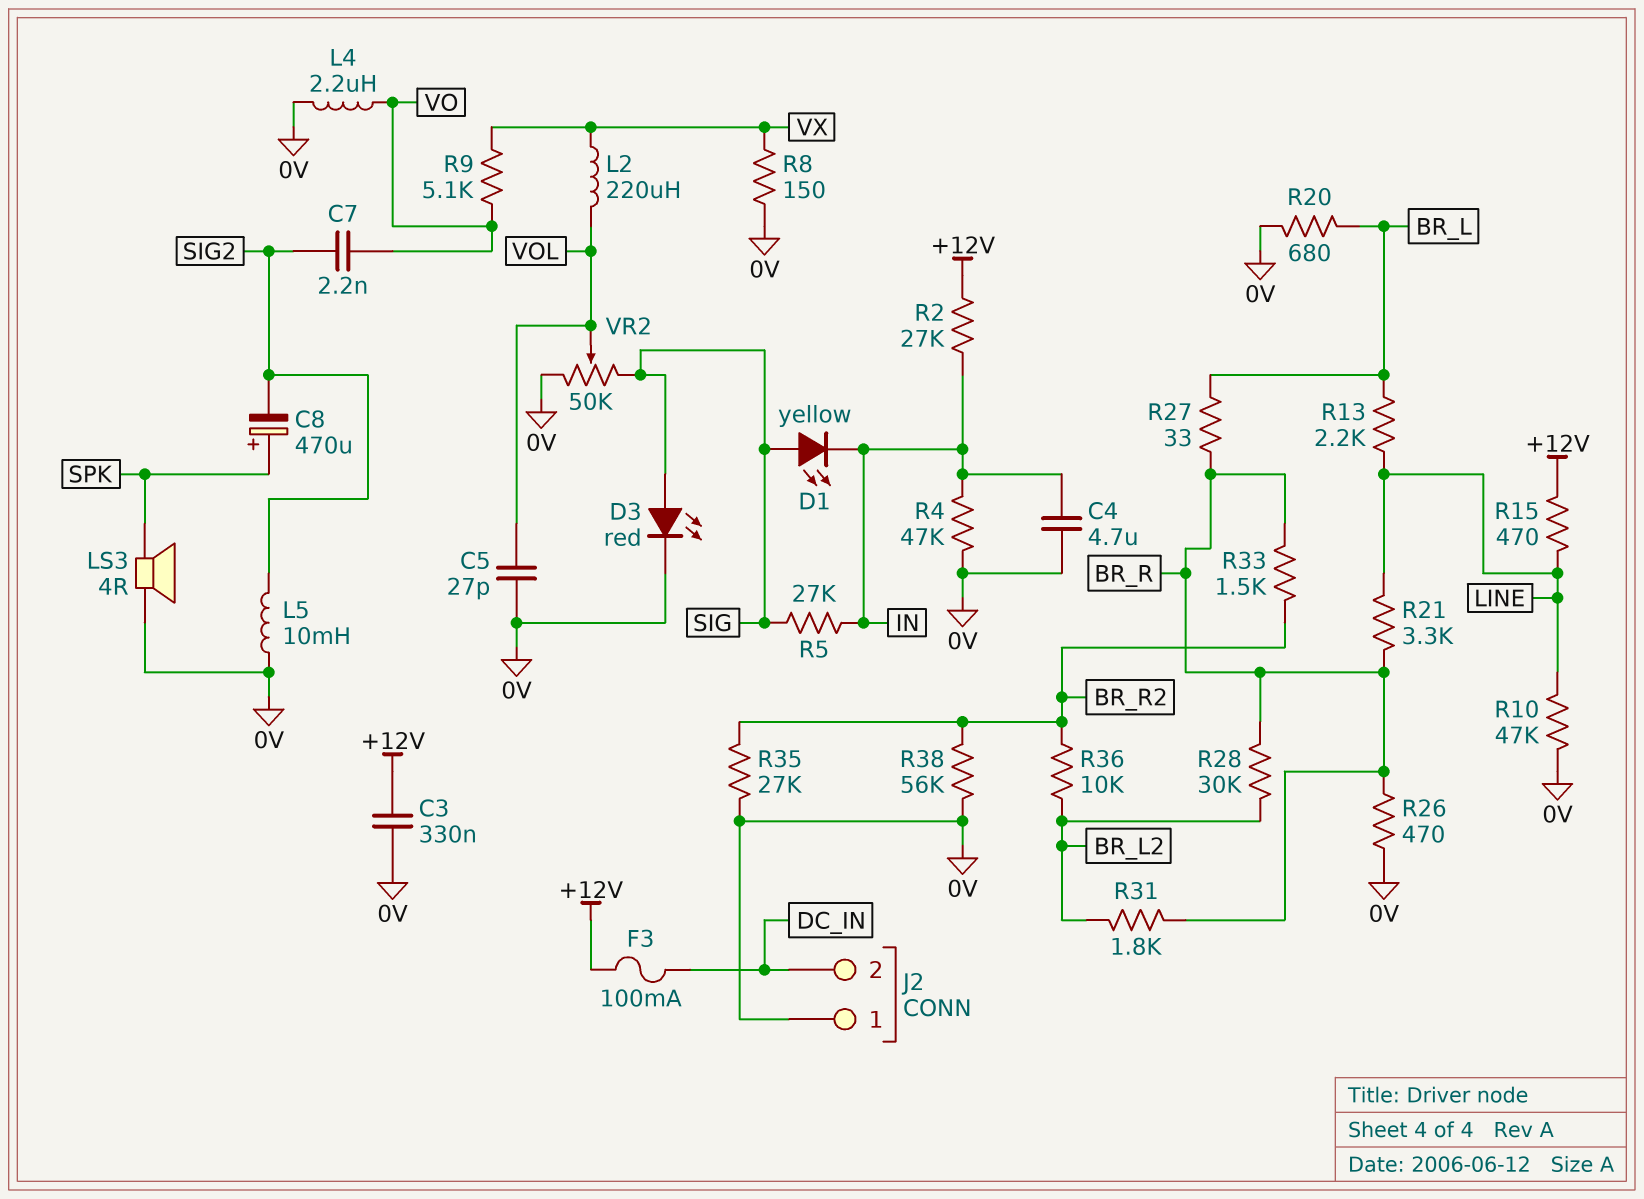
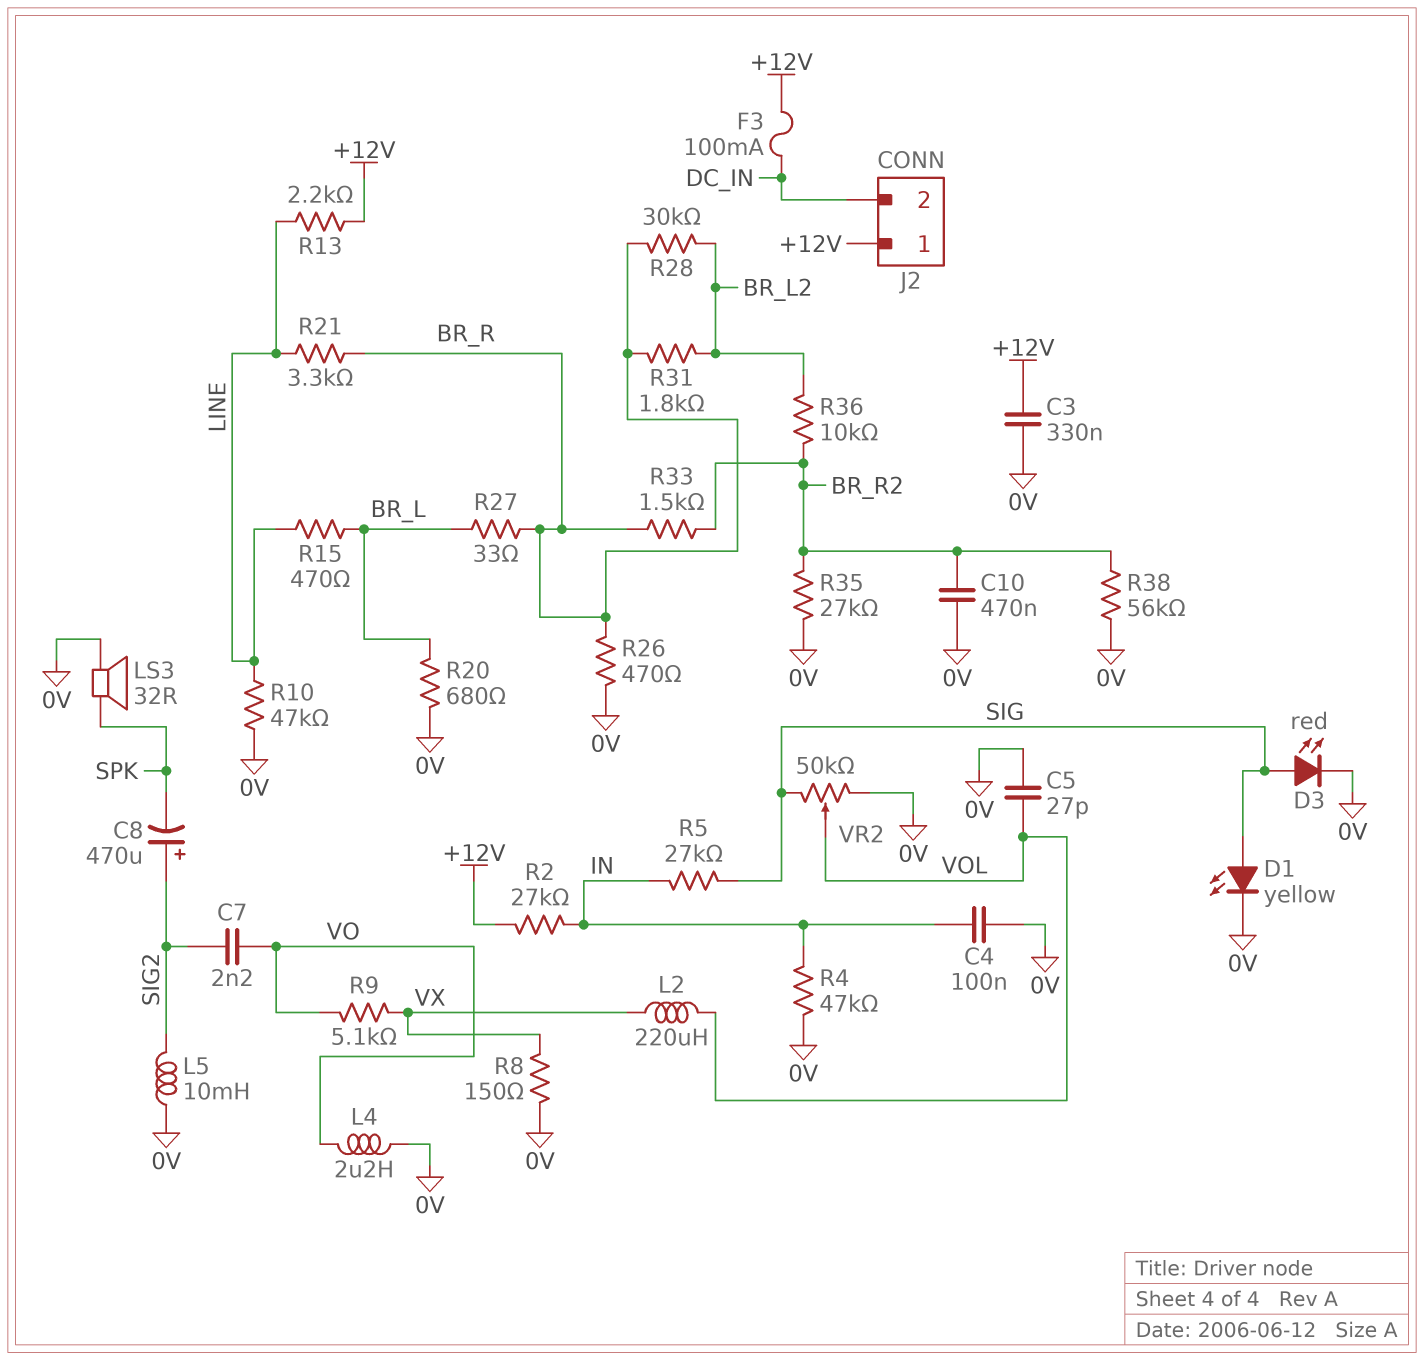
C4: 4.7uF (0V, IN) -> 100nF (0V, IN)
C8: 470uF (plus SPK, minus SIG2) -> 470uF (plus SIG2, minus SPK)
C10: none -> 470nF (0V, BR_R2)
D1: LED yellow (A SIG, K IN) -> LED yellow (A SIG, K 0V)
J2 pin 1: 0V -> +12V
LS3: speaker 4R (0V, SPK) -> speaker 32R (0V, SPK)
R13: 2.2k (BR_L, LINE) -> 2.2k (+12V, LINE)
R15: 470 (+12V, LINE) -> 470 (BR_L, LINE)

